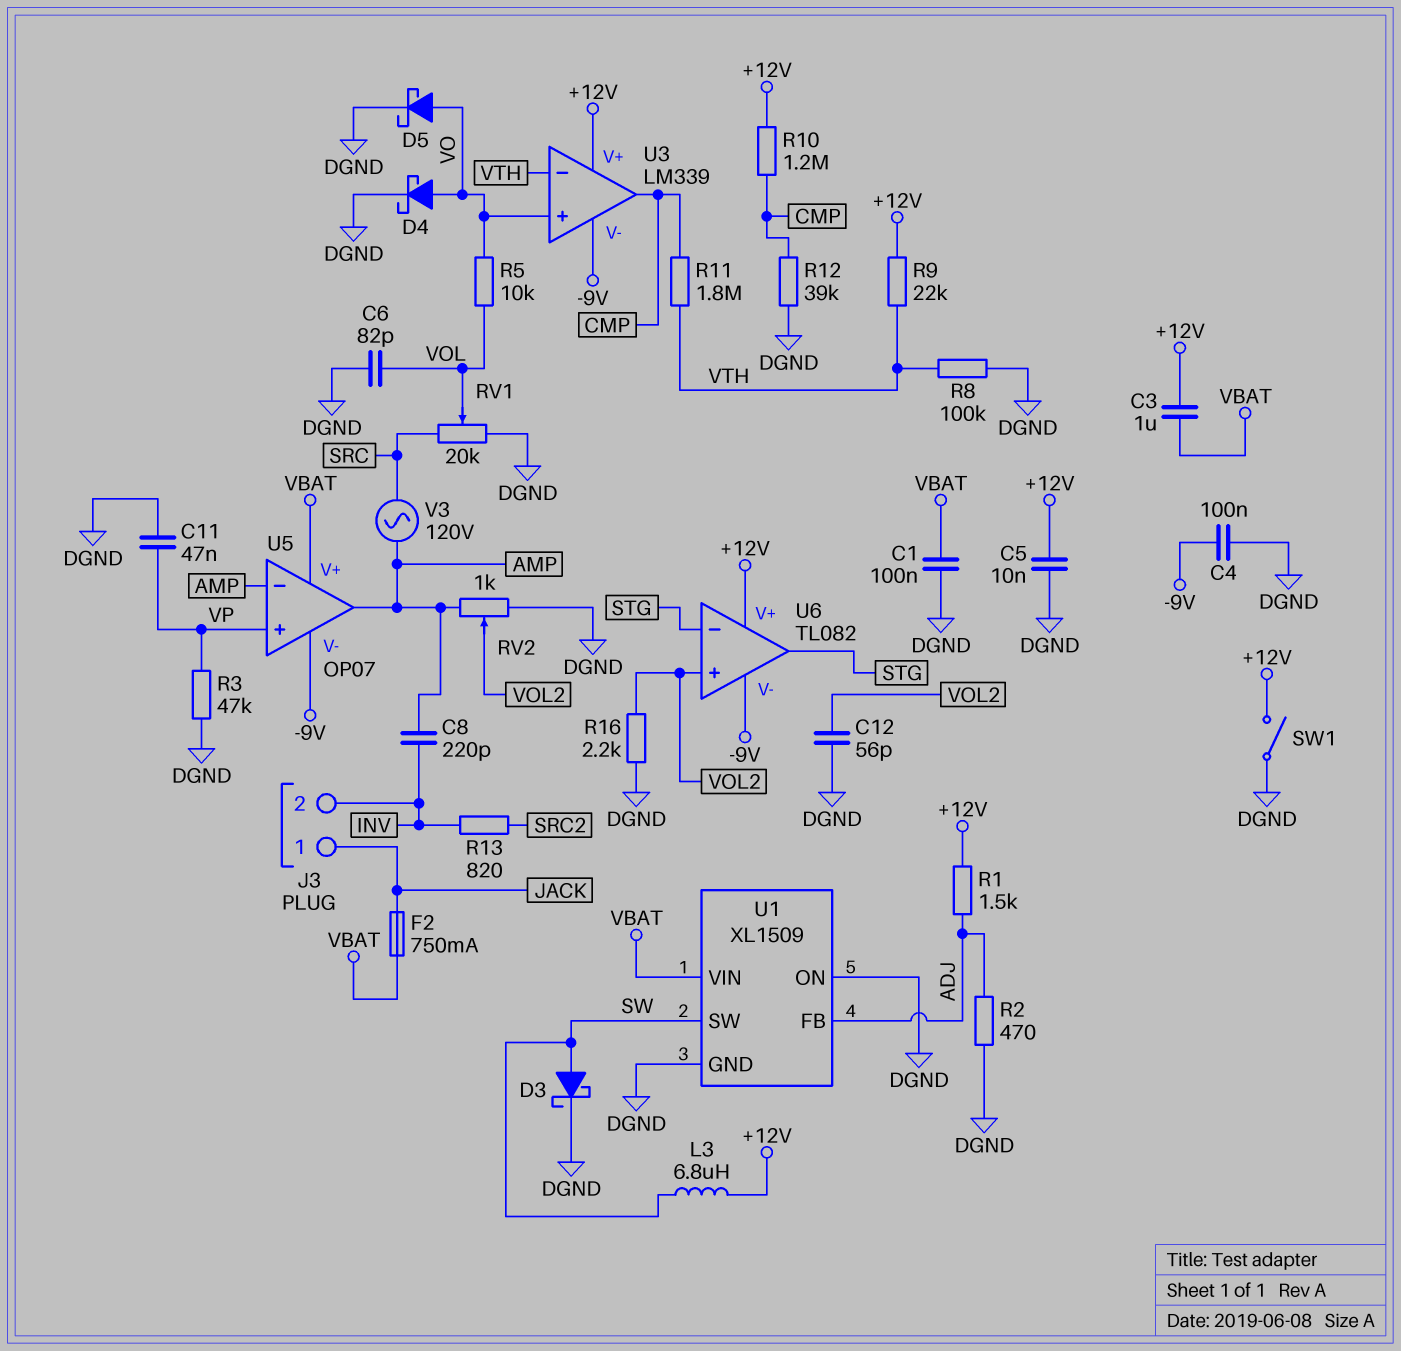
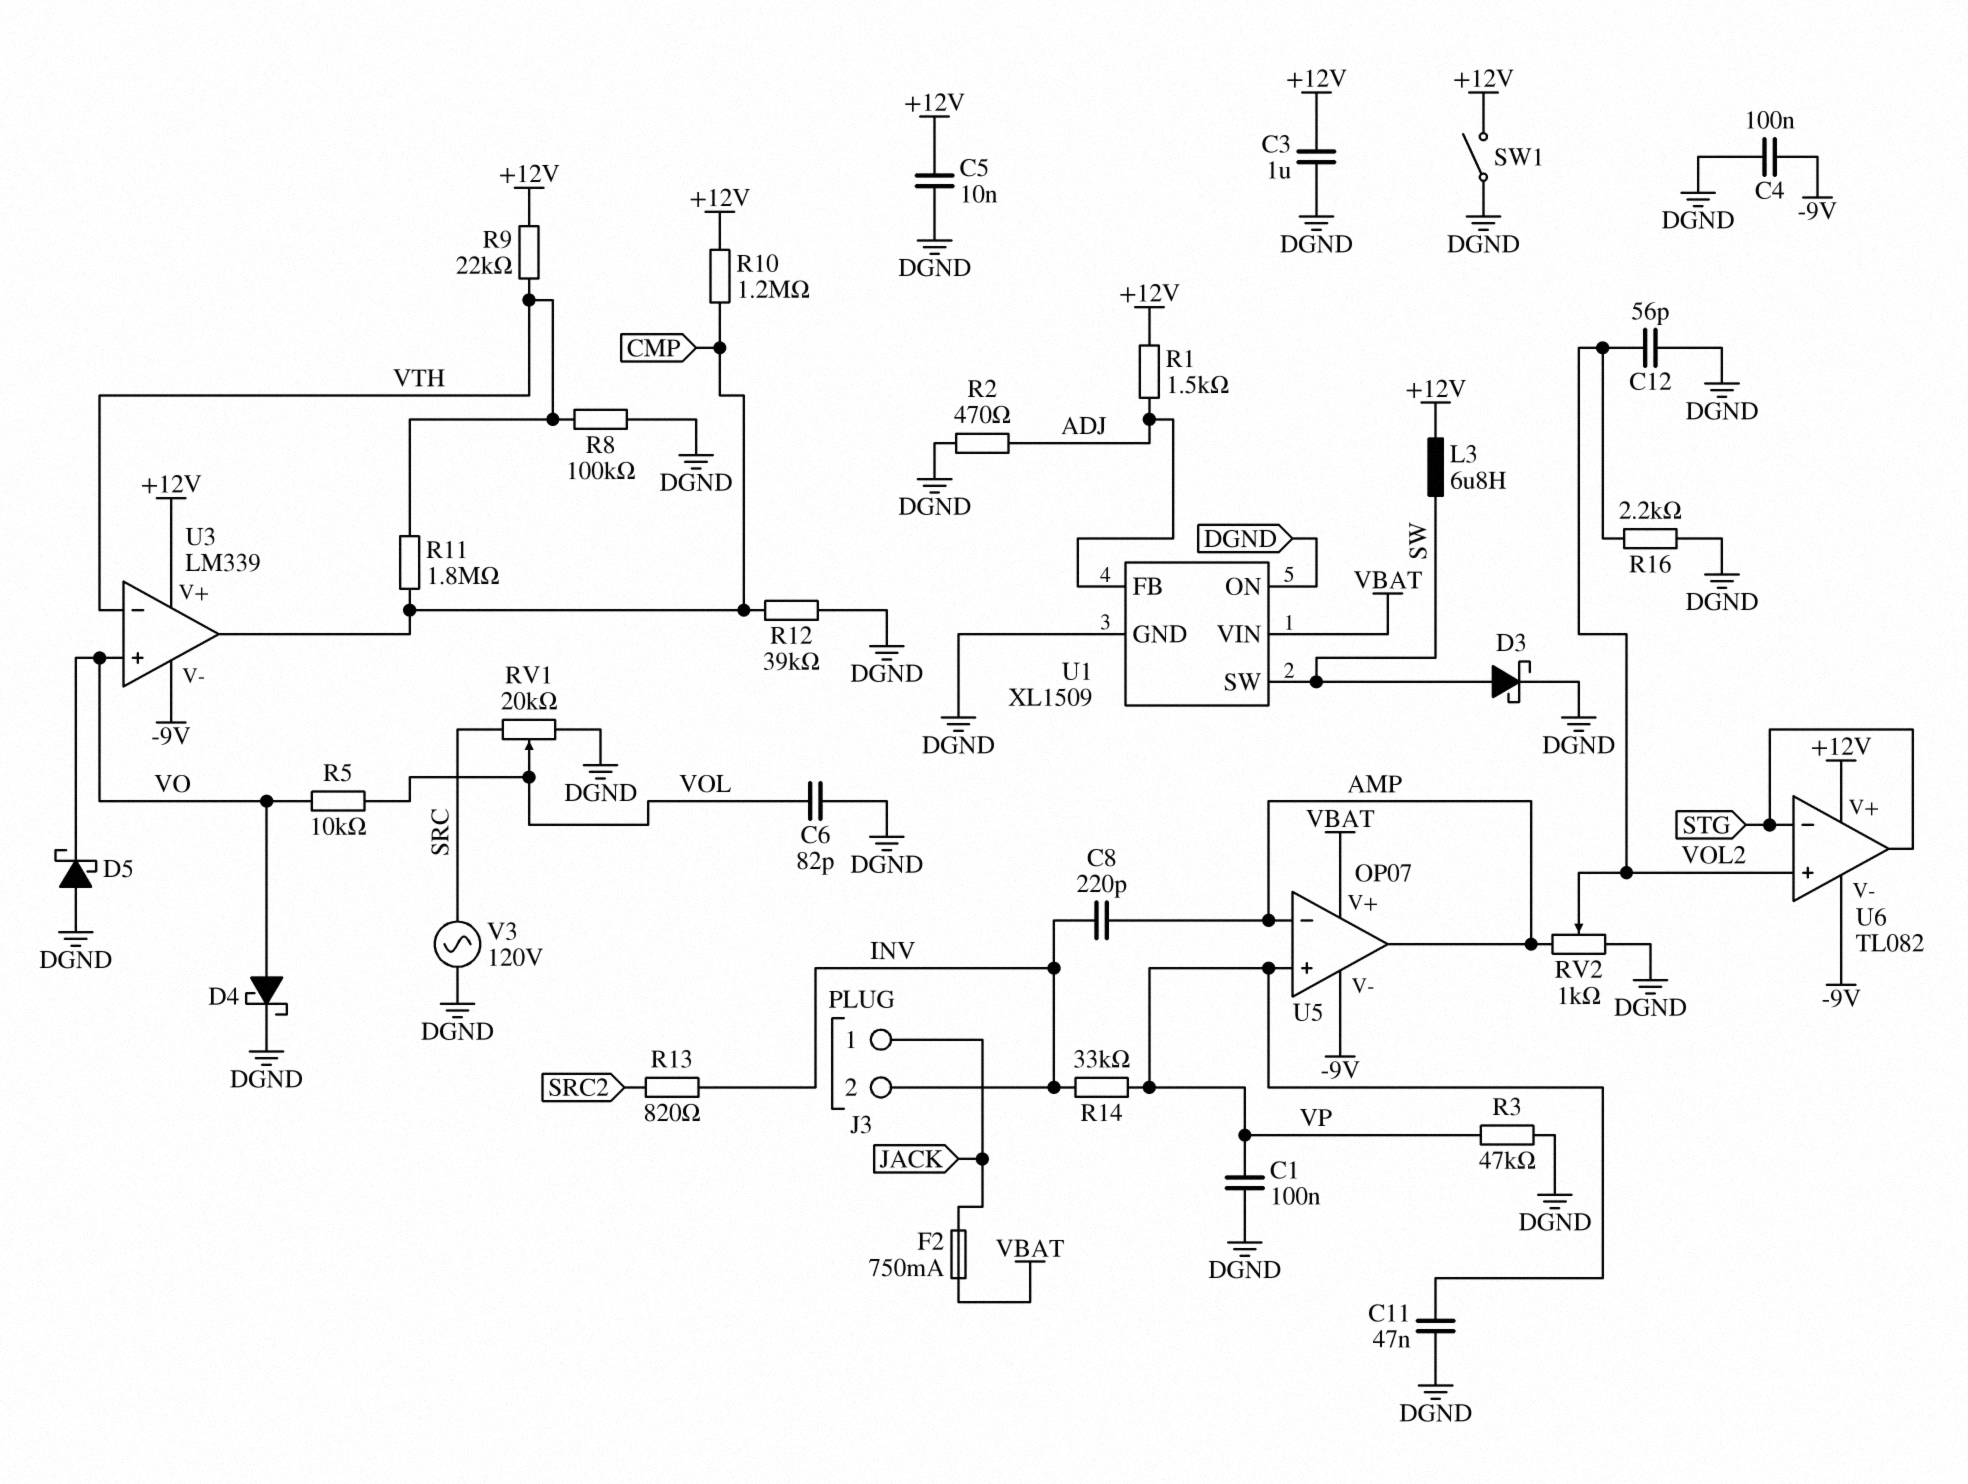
C1: 100nF (DGND, VBAT) -> 100nF (DGND, VP)
C3: 1uF (+12V, VBAT) -> 1uF (+12V, DGND)
D5: schottky (A VO, K DGND) -> schottky (A DGND, K VO)
R14: none -> 33k (INV, VP)
V3: AC 120V (AMP, SRC) -> AC 120V (DGND, SRC)

